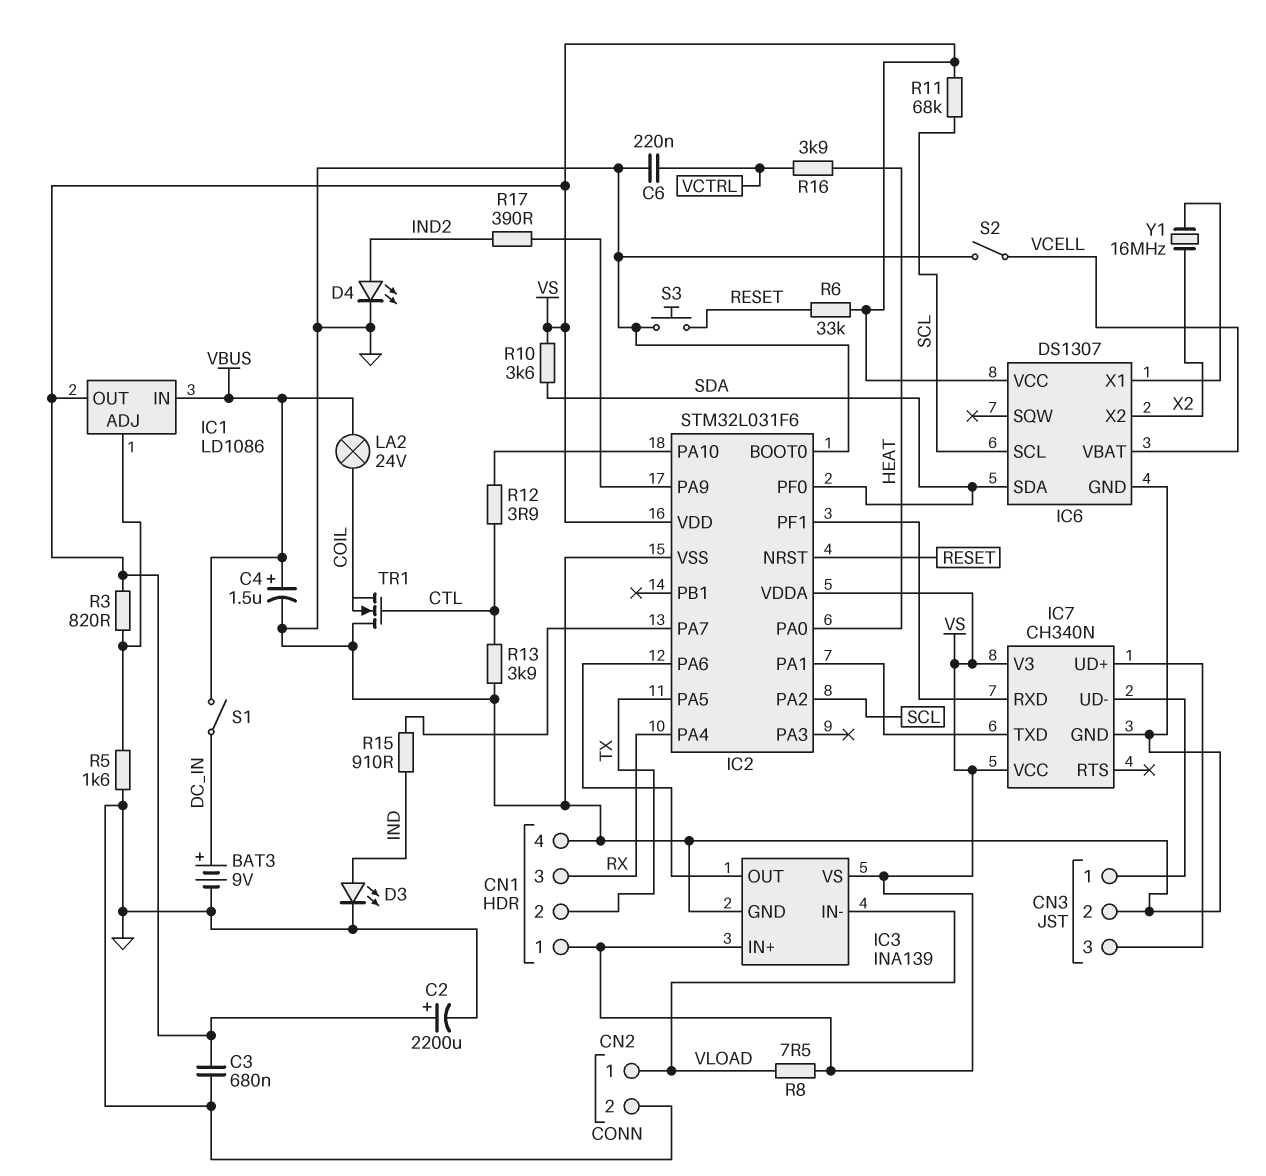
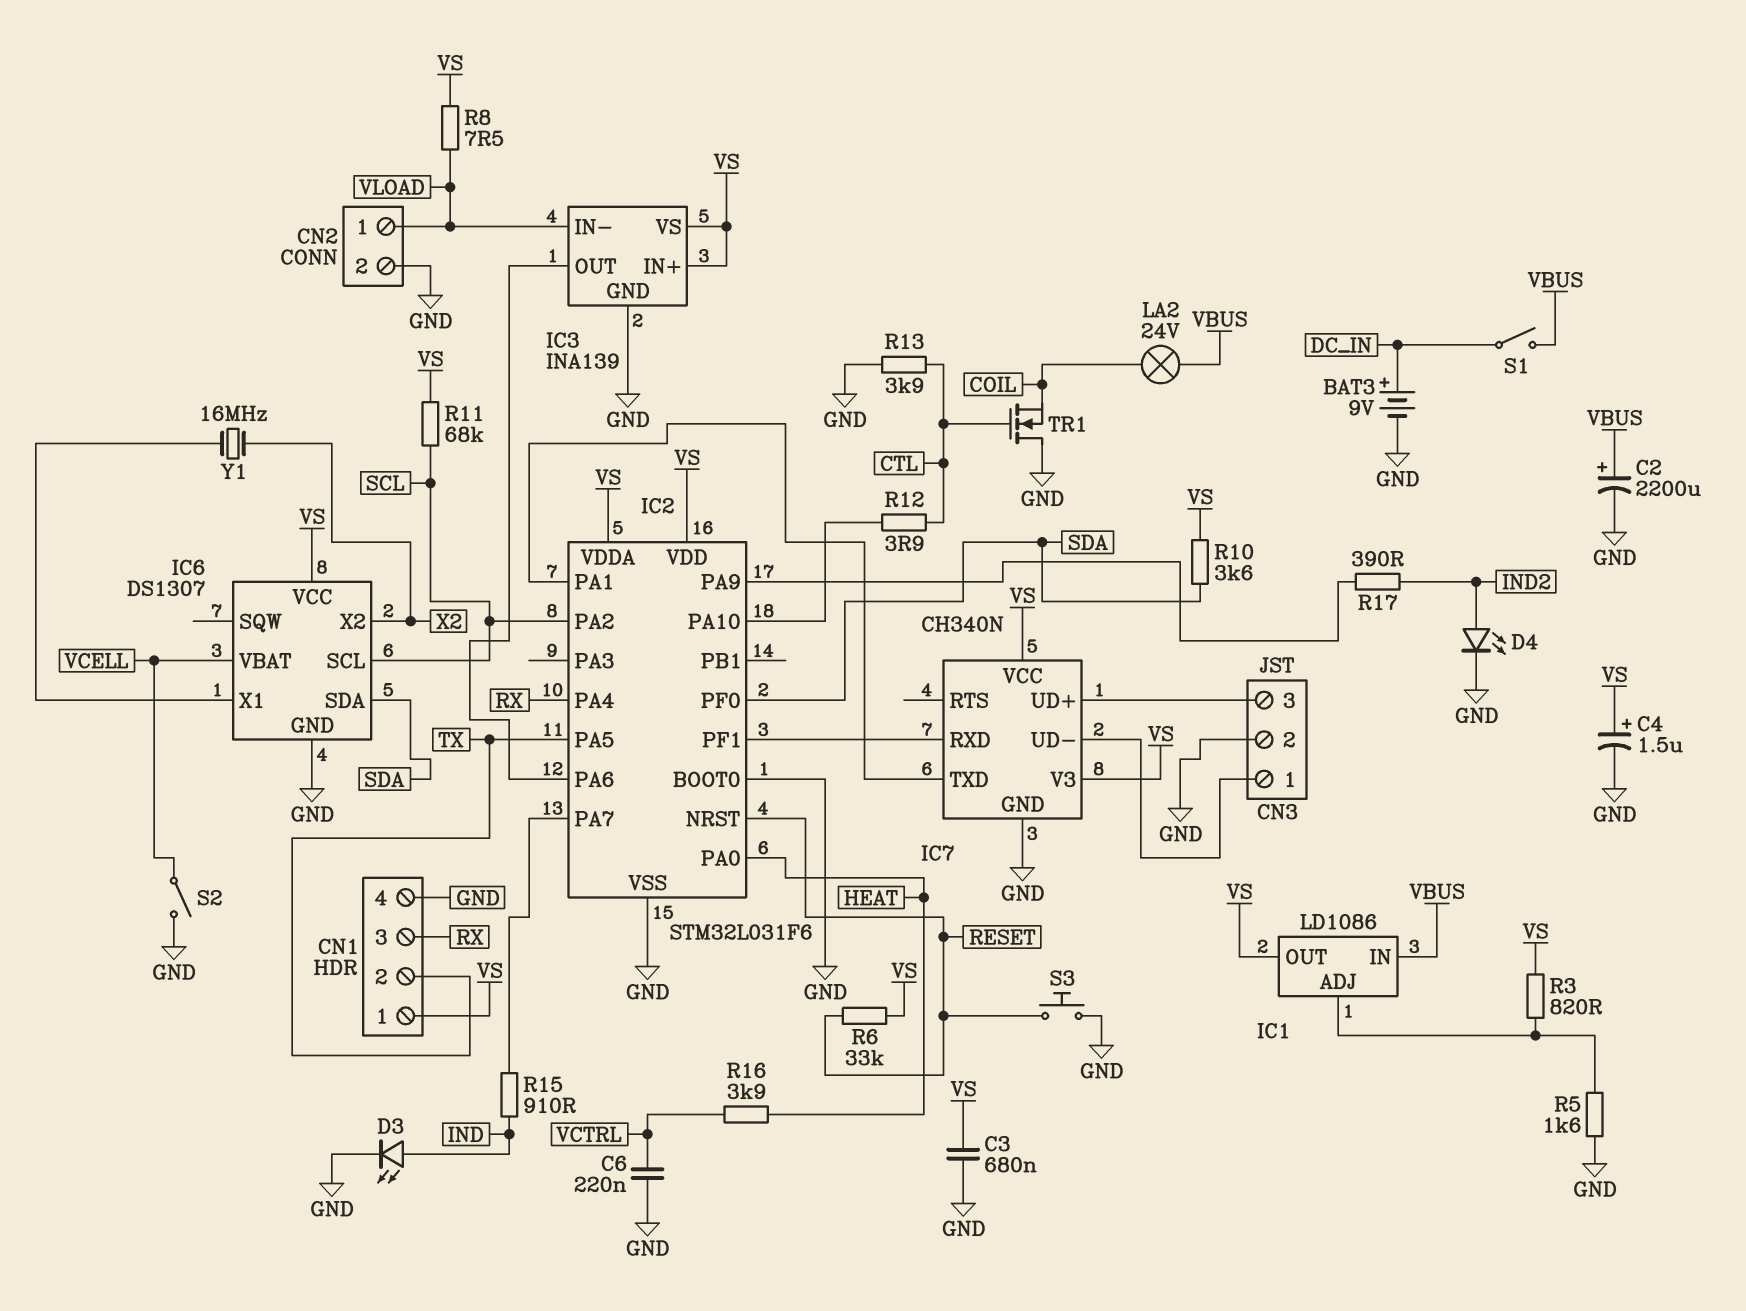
C2: 2200uF (plus VS, minus GND) -> 2200uF (plus VBUS, minus GND)
C4: 1.5uF (plus VBUS, minus GND) -> 1.5uF (plus VS, minus GND)

